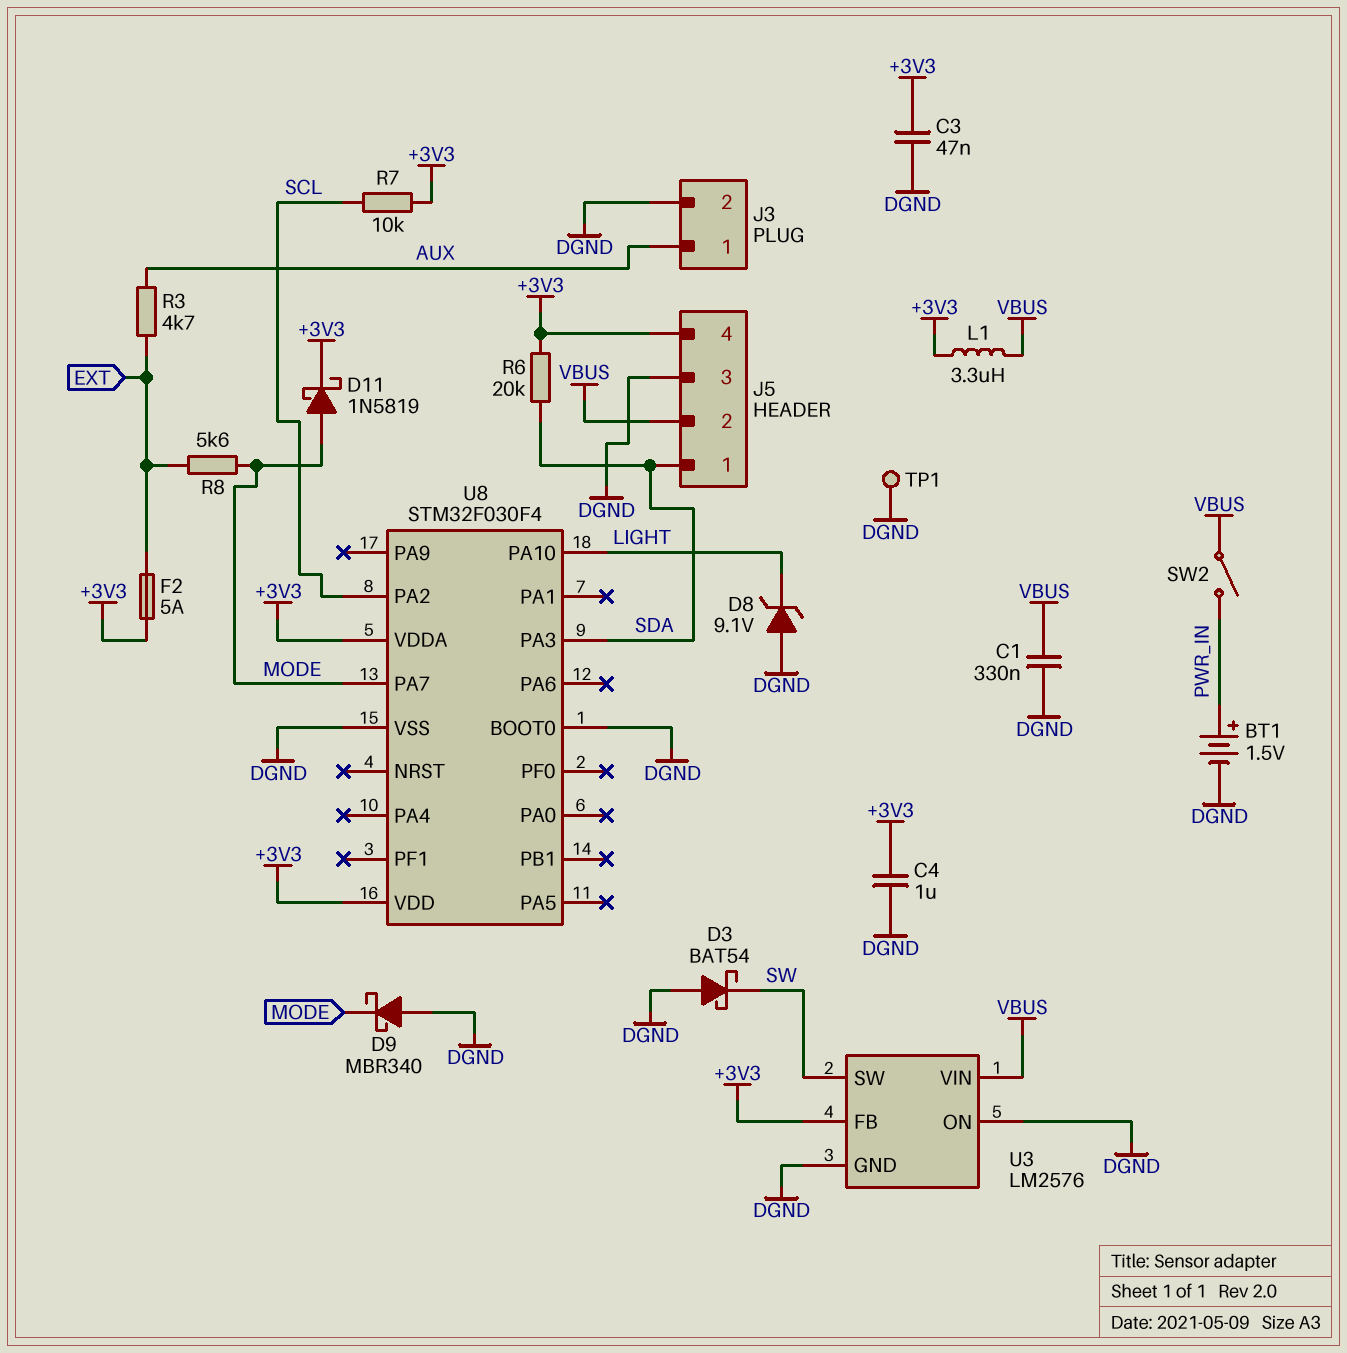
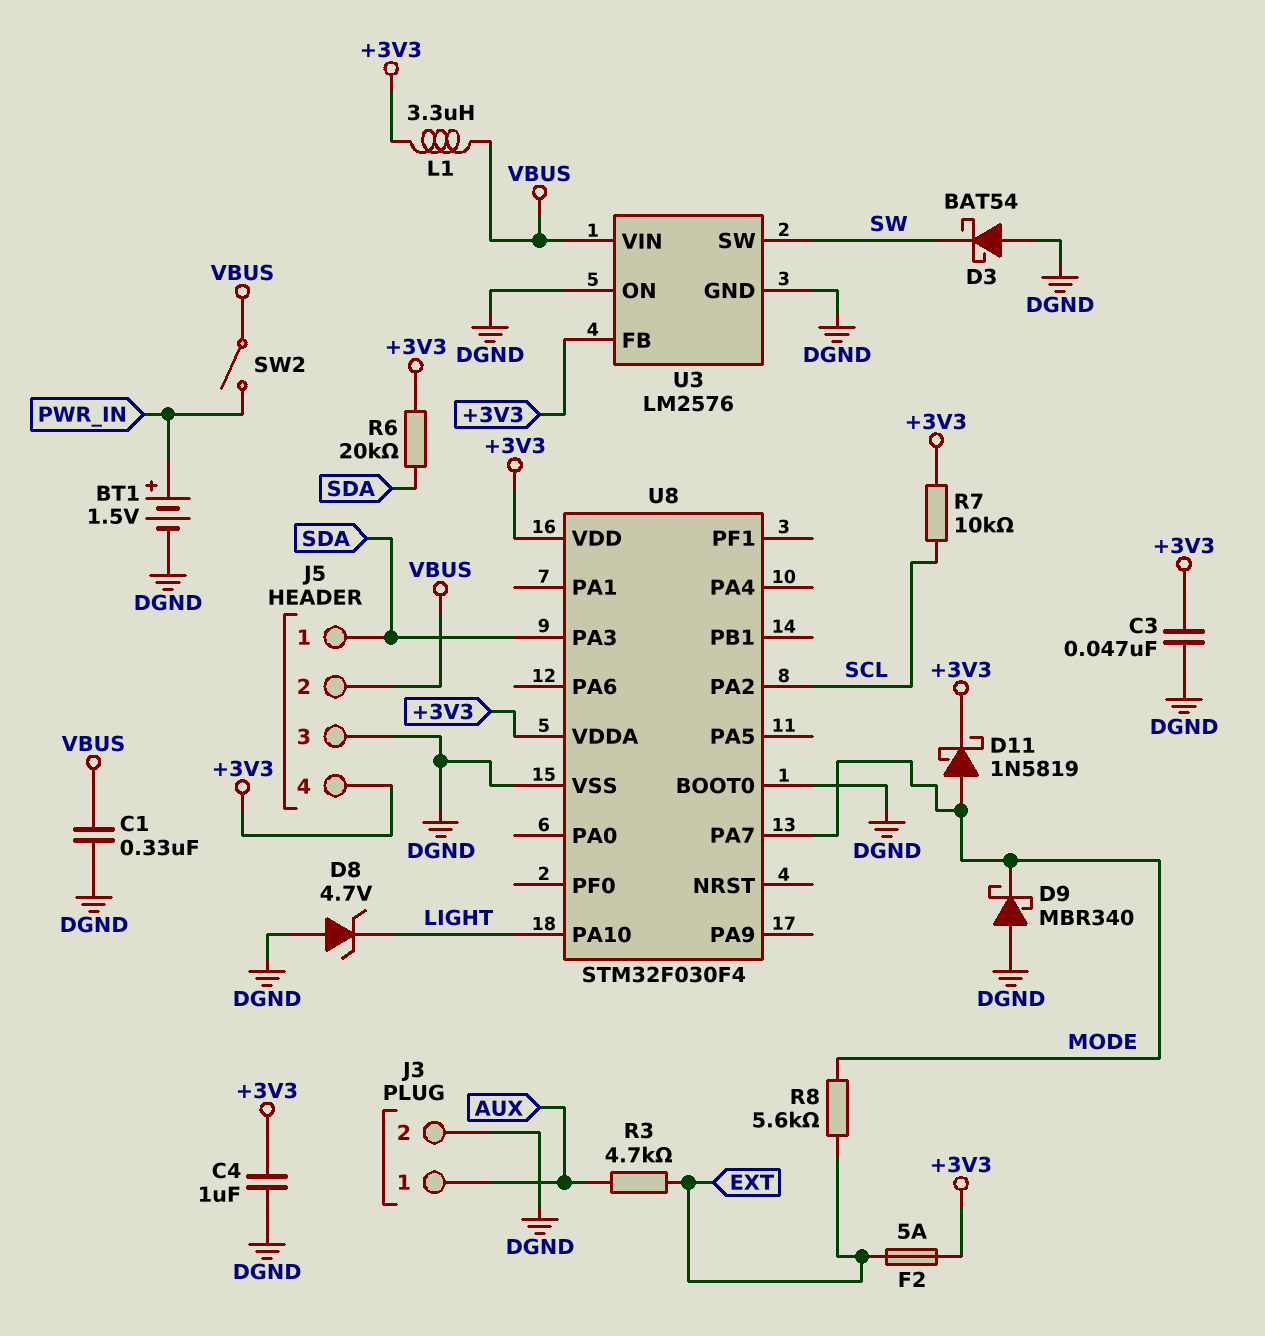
D8: zener 9.1V (A DGND, K LIGHT) -> zener 4.7V (A DGND, K LIGHT)
TP1: test point (DGND) -> none

